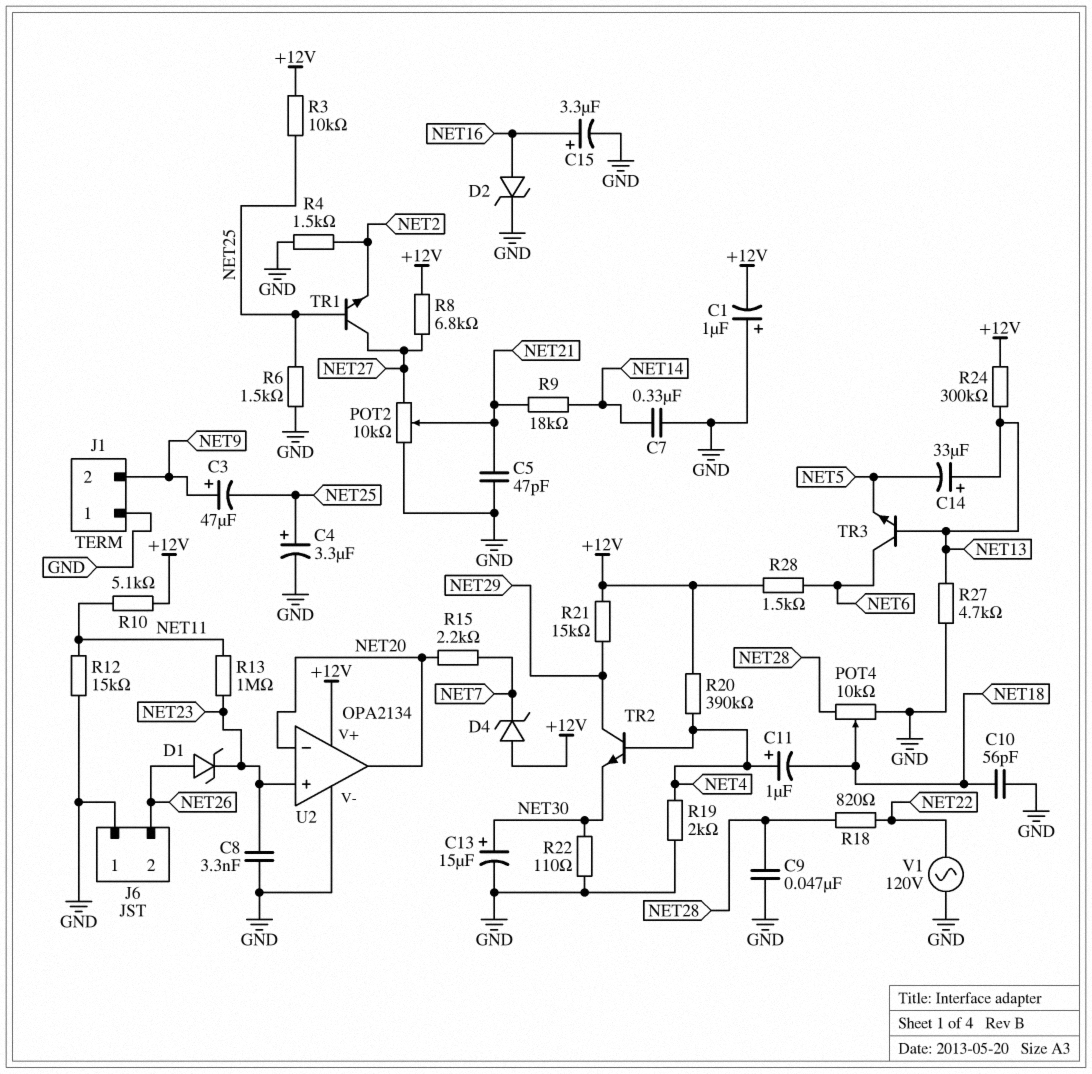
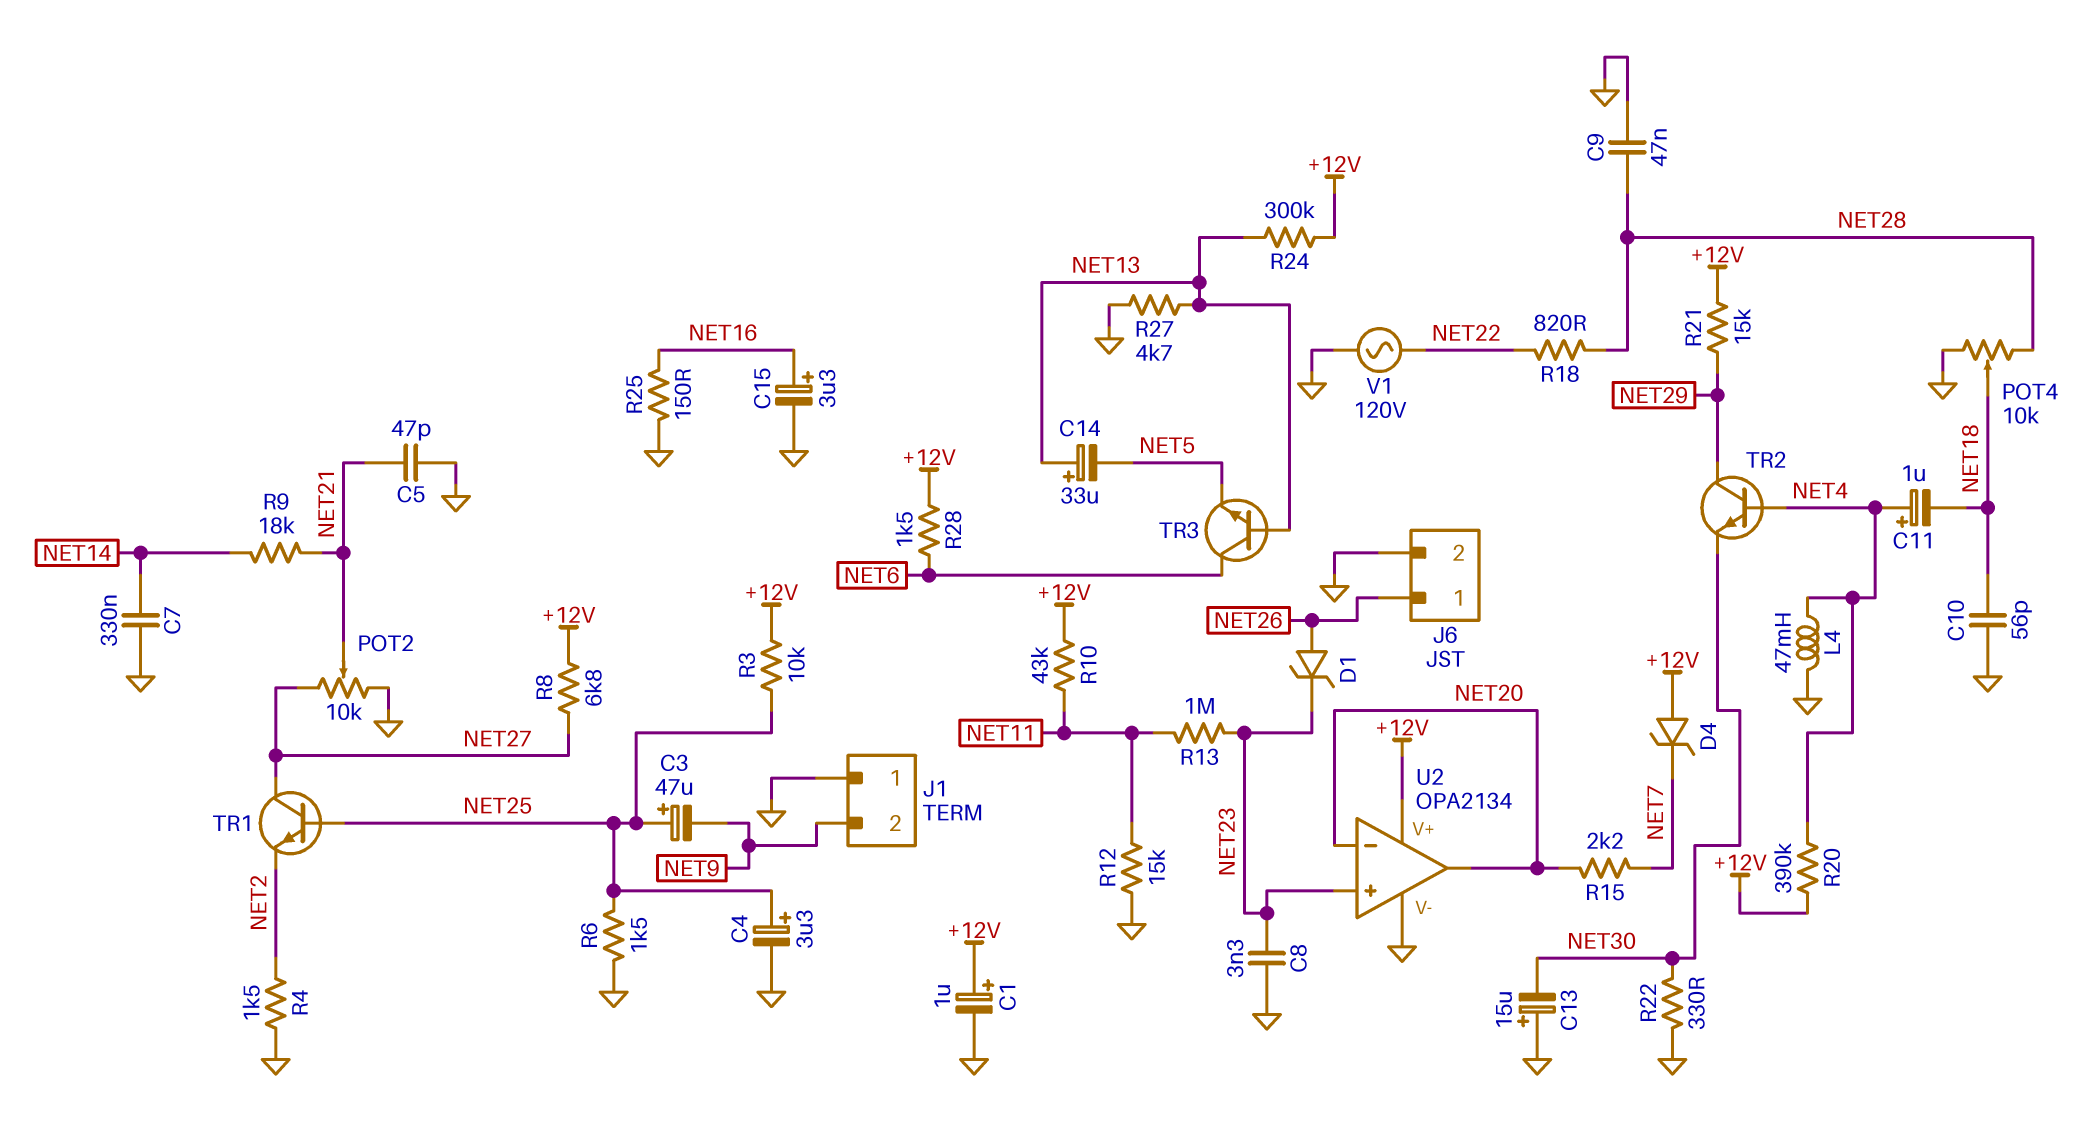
C1: 1uF (plus GND, minus +12V) -> 1uF (plus +12V, minus GND)
C3: 47uF (plus NET9, minus NET25) -> 47uF (plus NET25, minus NET9)
C13: 15uF (plus NET30, minus GND) -> 15uF (plus GND, minus NET30)
D2: zener (A NET16, K GND) -> none
J6 pin 1: GND -> NET26
J6 pin 2: NET26 -> GND
L4: none -> 47mH (GND, NET4)
R10: 5.1k (+12V, NET11) -> 43k (+12V, NET11)
R19: 2k (GND, NET4) -> none
R22: 110 (GND, NET30) -> 330 (GND, NET30)
R25: none -> 150 (GND, NET16)

